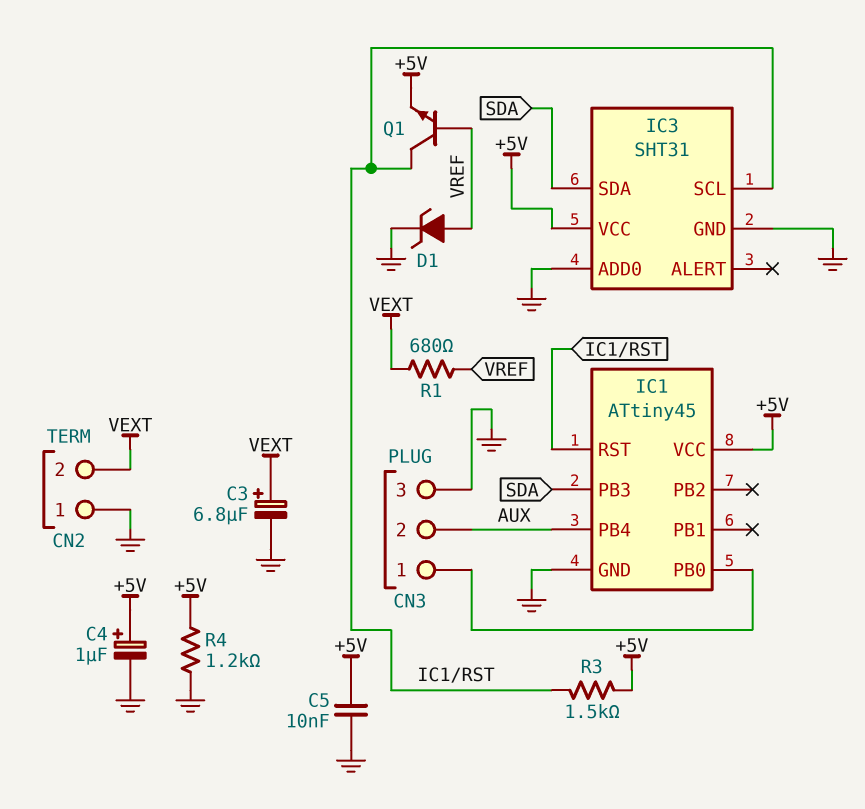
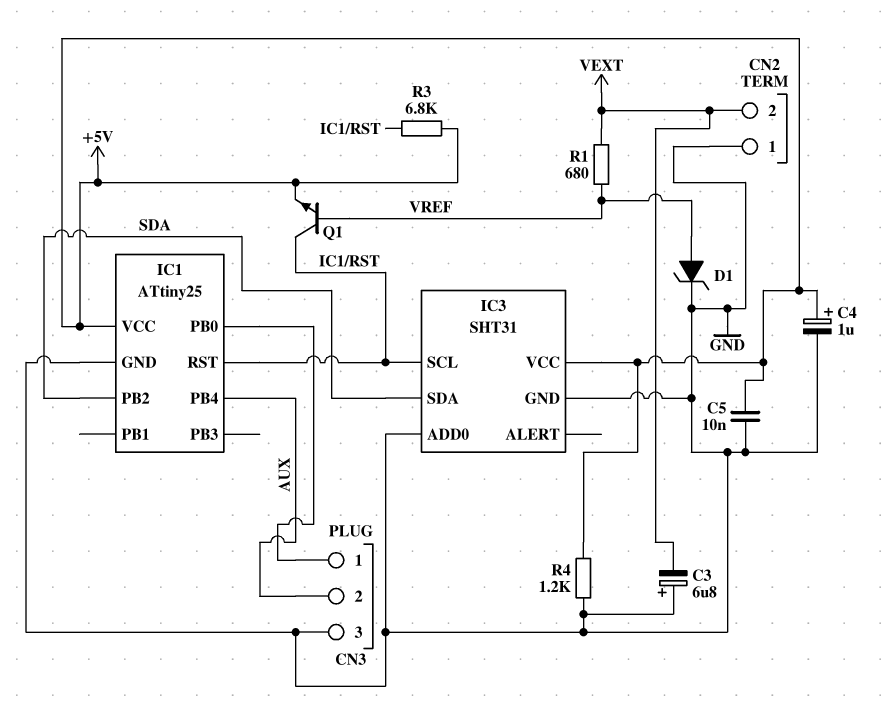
C3: 6.8uF (plus VEXT, minus GND) -> 6.8uF (plus GND, minus VEXT)
IC1: ATtiny45 -> ATtiny25
IC1 pin PB2: none -> SDA
IC1 pin PB3: SDA -> none
R3: 1.5k (+5V, IC1/RST) -> 6.8k (+5V, IC1/RST)

